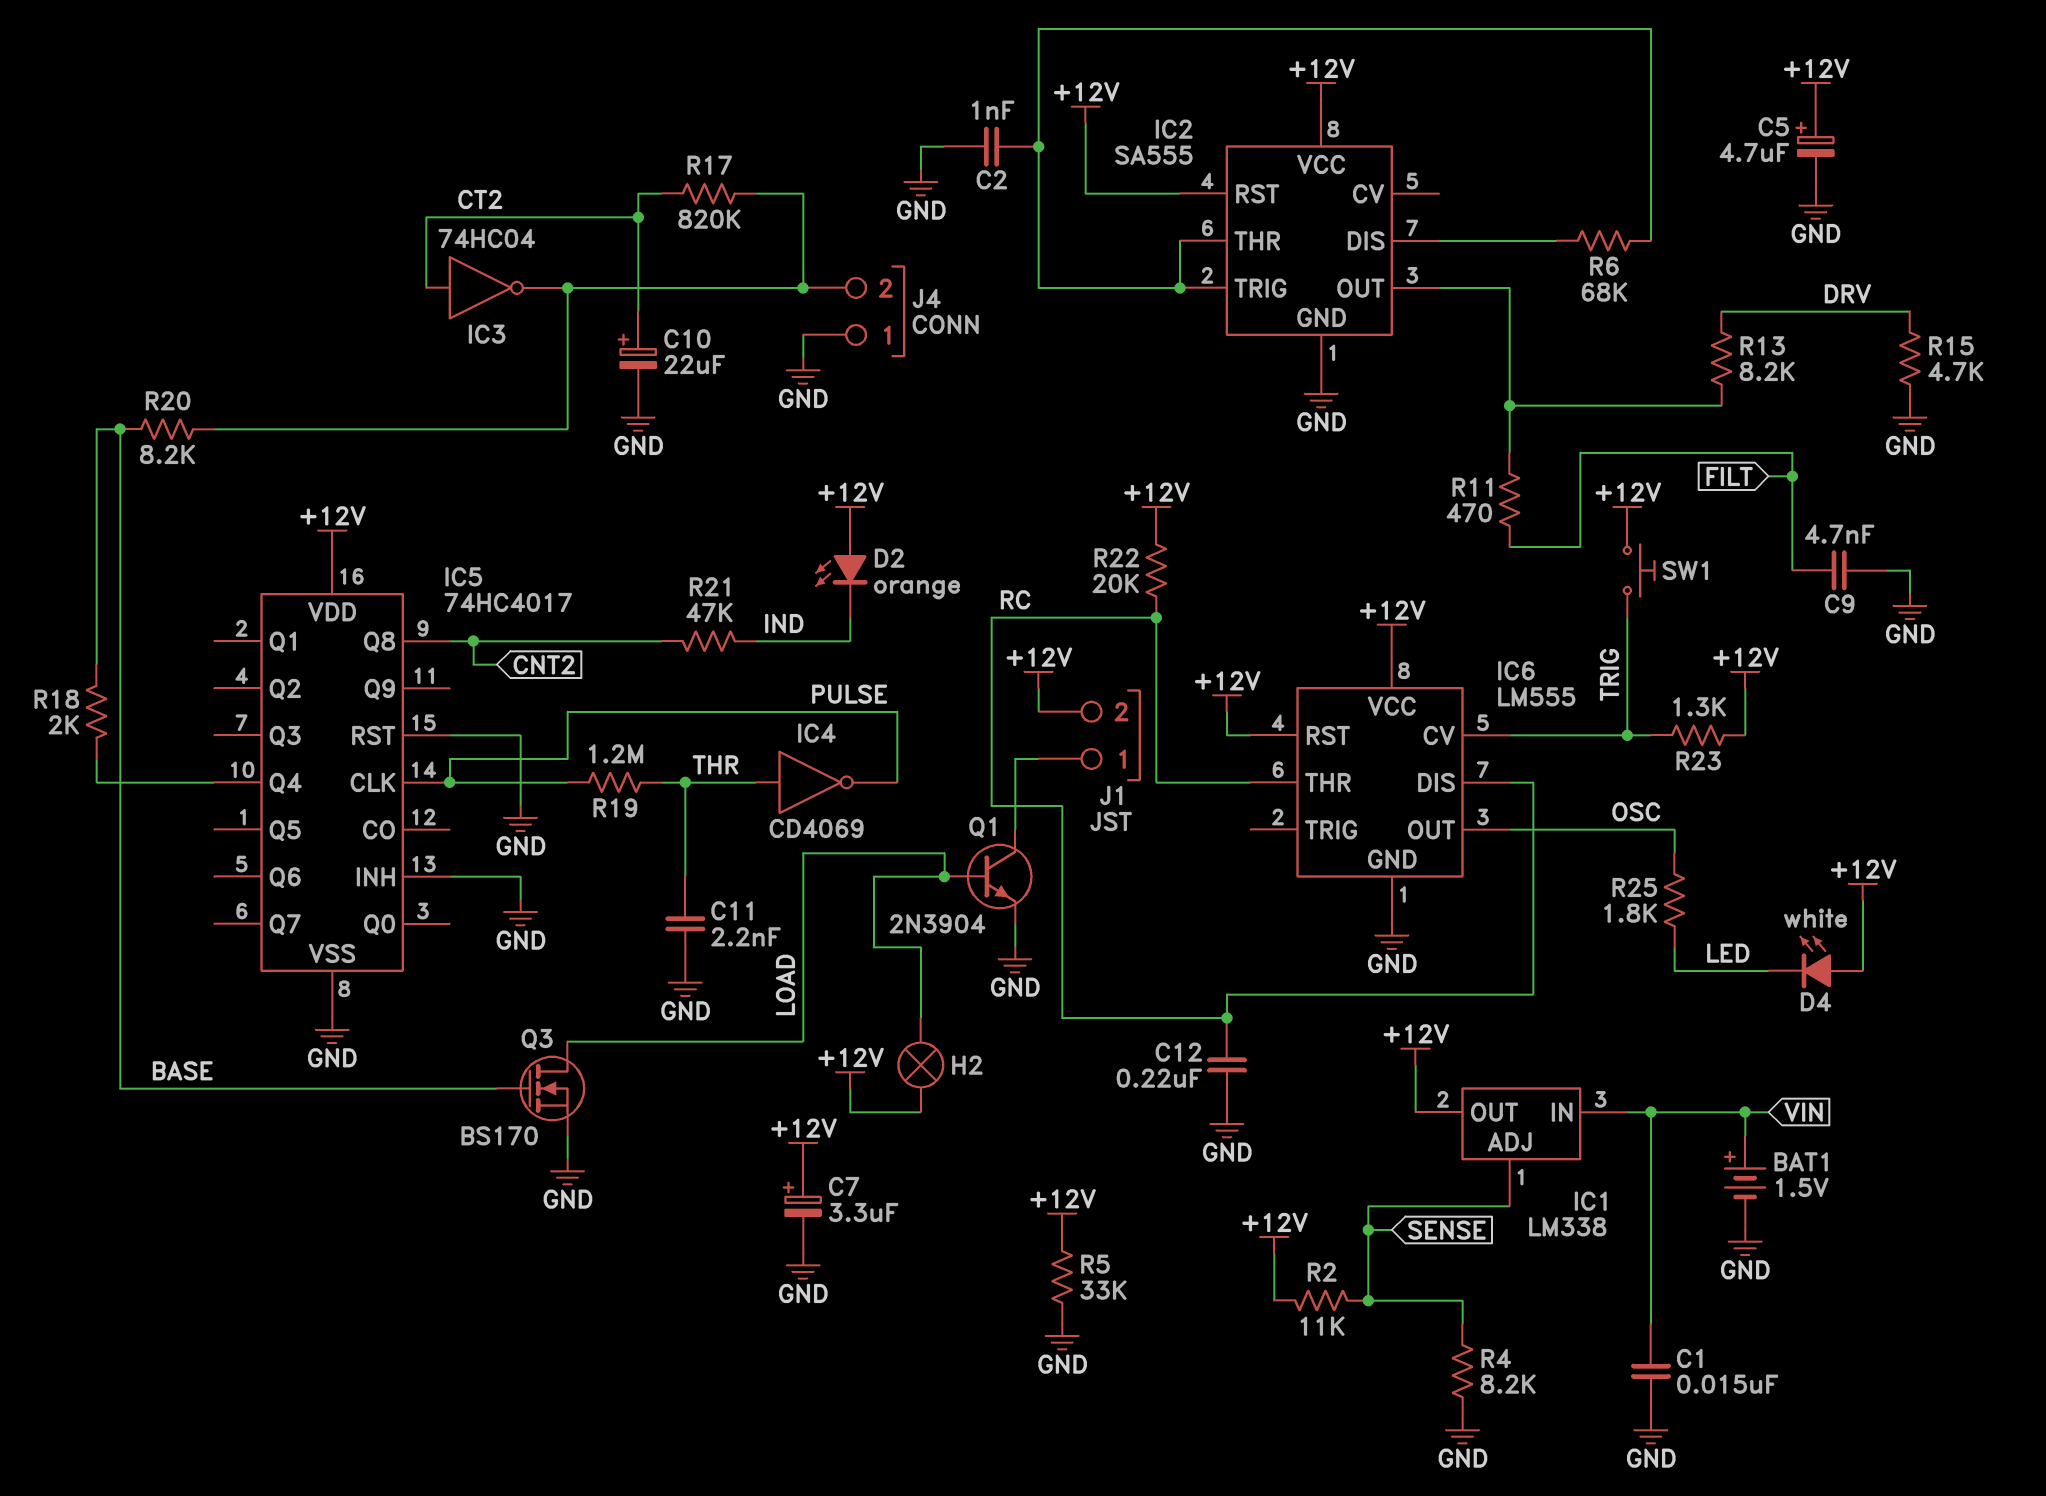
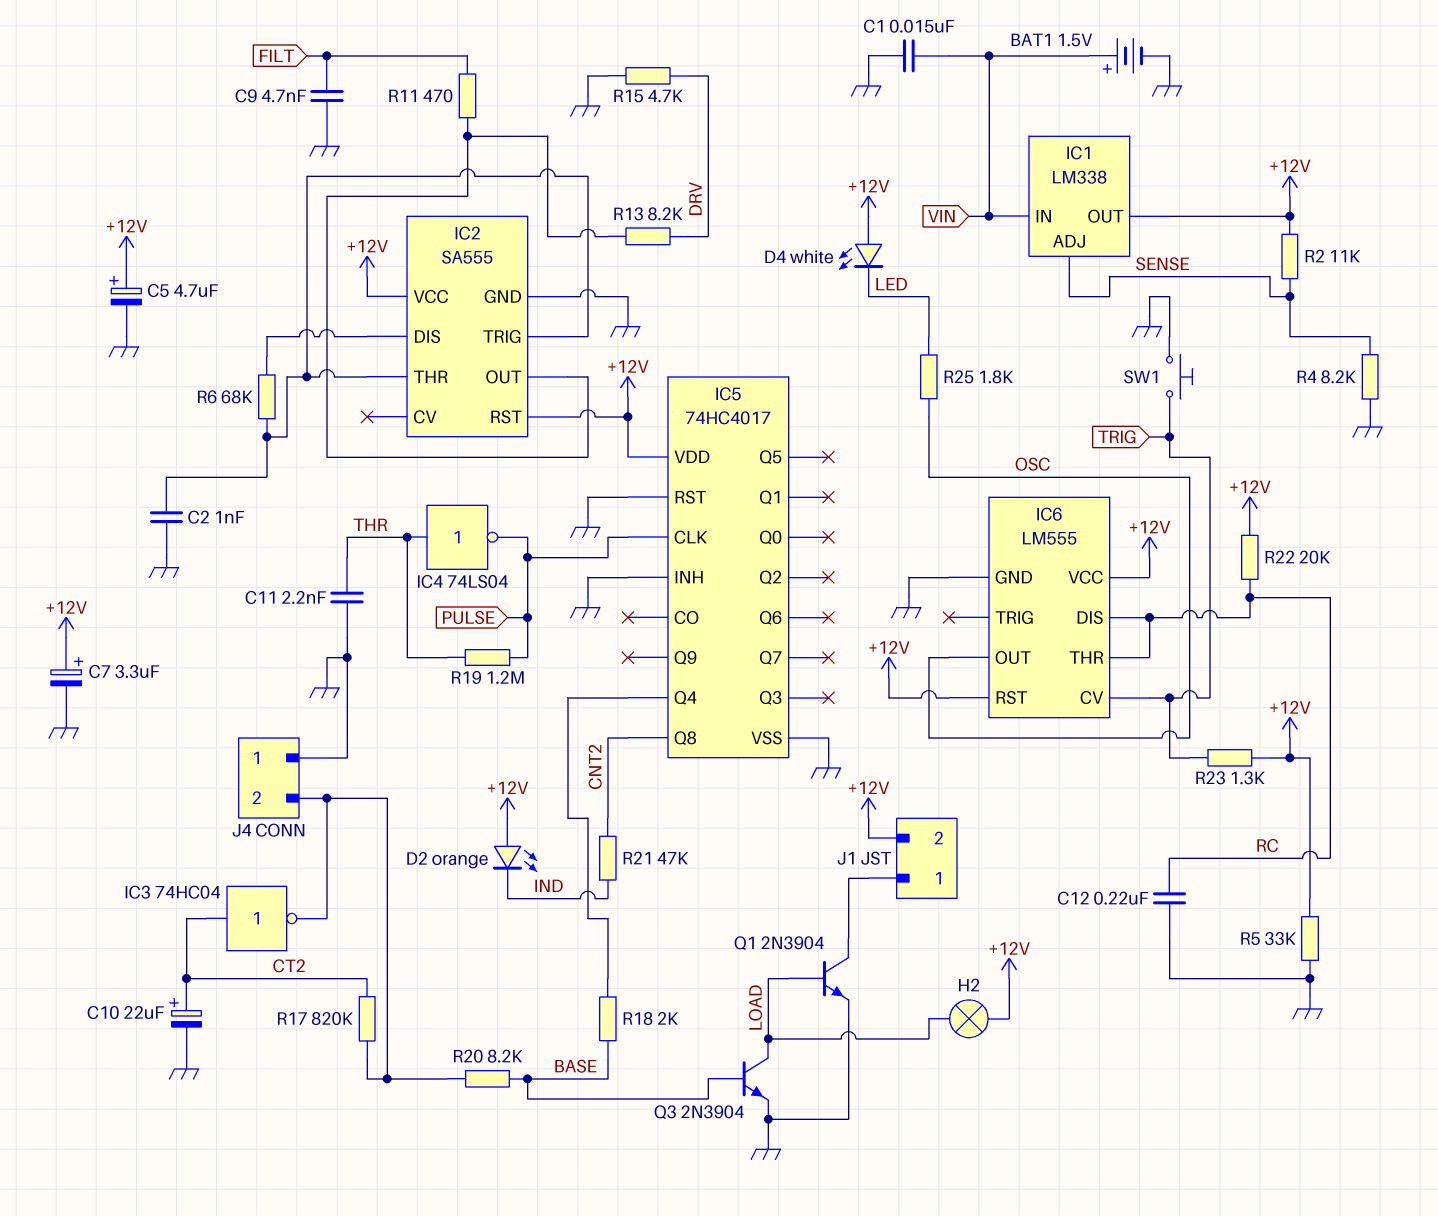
IC4: NOT CD4069 (in THR, out PULSE) -> NOT 74LS04 (in THR, out PULSE)
Q3: NMOS BS170 (G BASE, D LOAD, S GND) -> NPN 2N3904 (B BASE, C LOAD, E GND)
SW1: button (+12V, TRIG) -> button (GND, TRIG)

